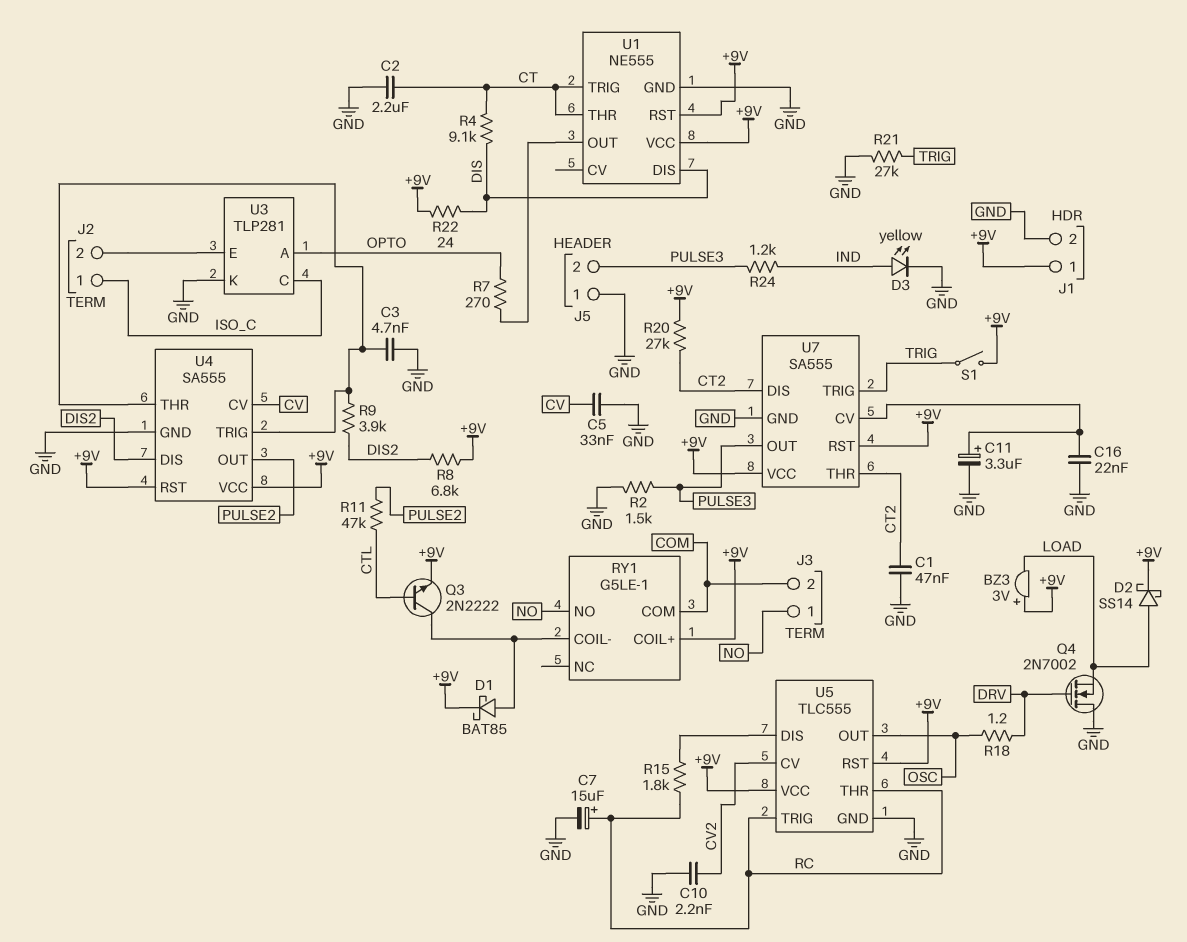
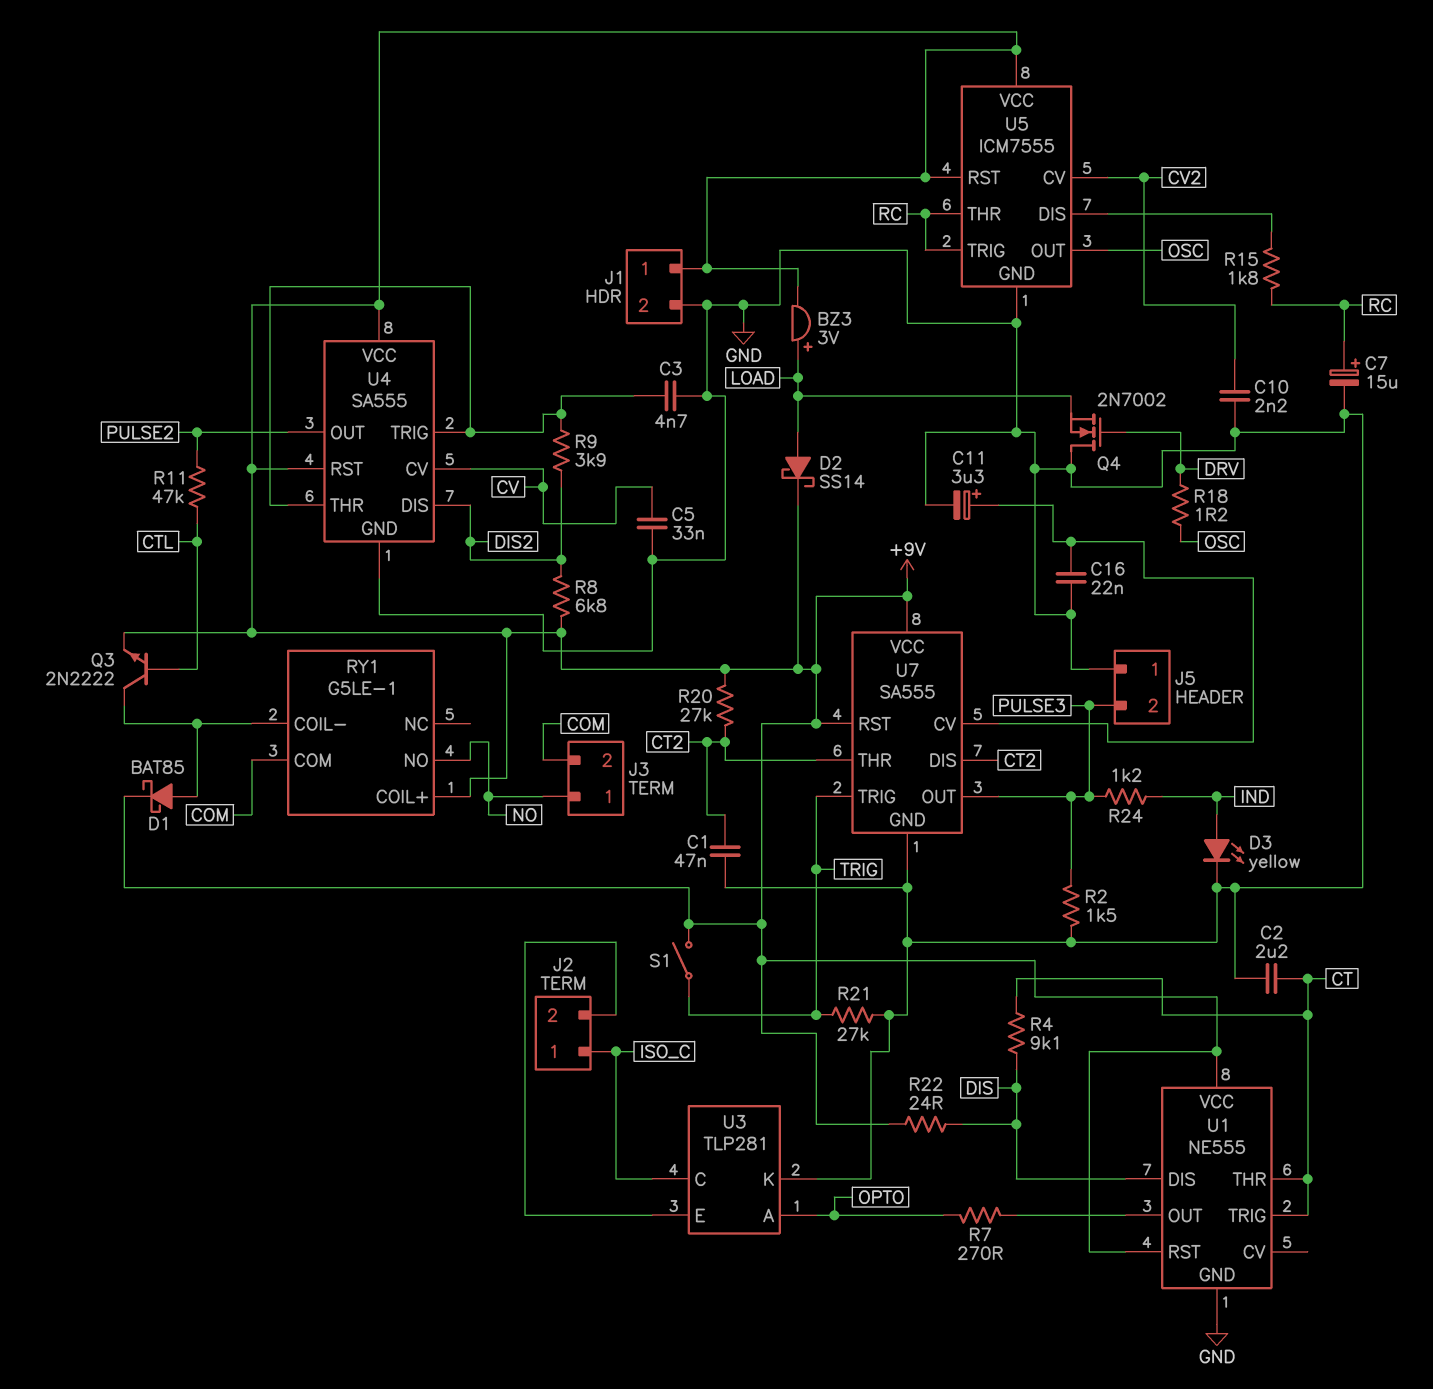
BZ3: buzzer 3V (plus +9V, minus LOAD) -> buzzer 3V (plus LOAD, minus +9V)
U5: TLC555 -> ICM7555

